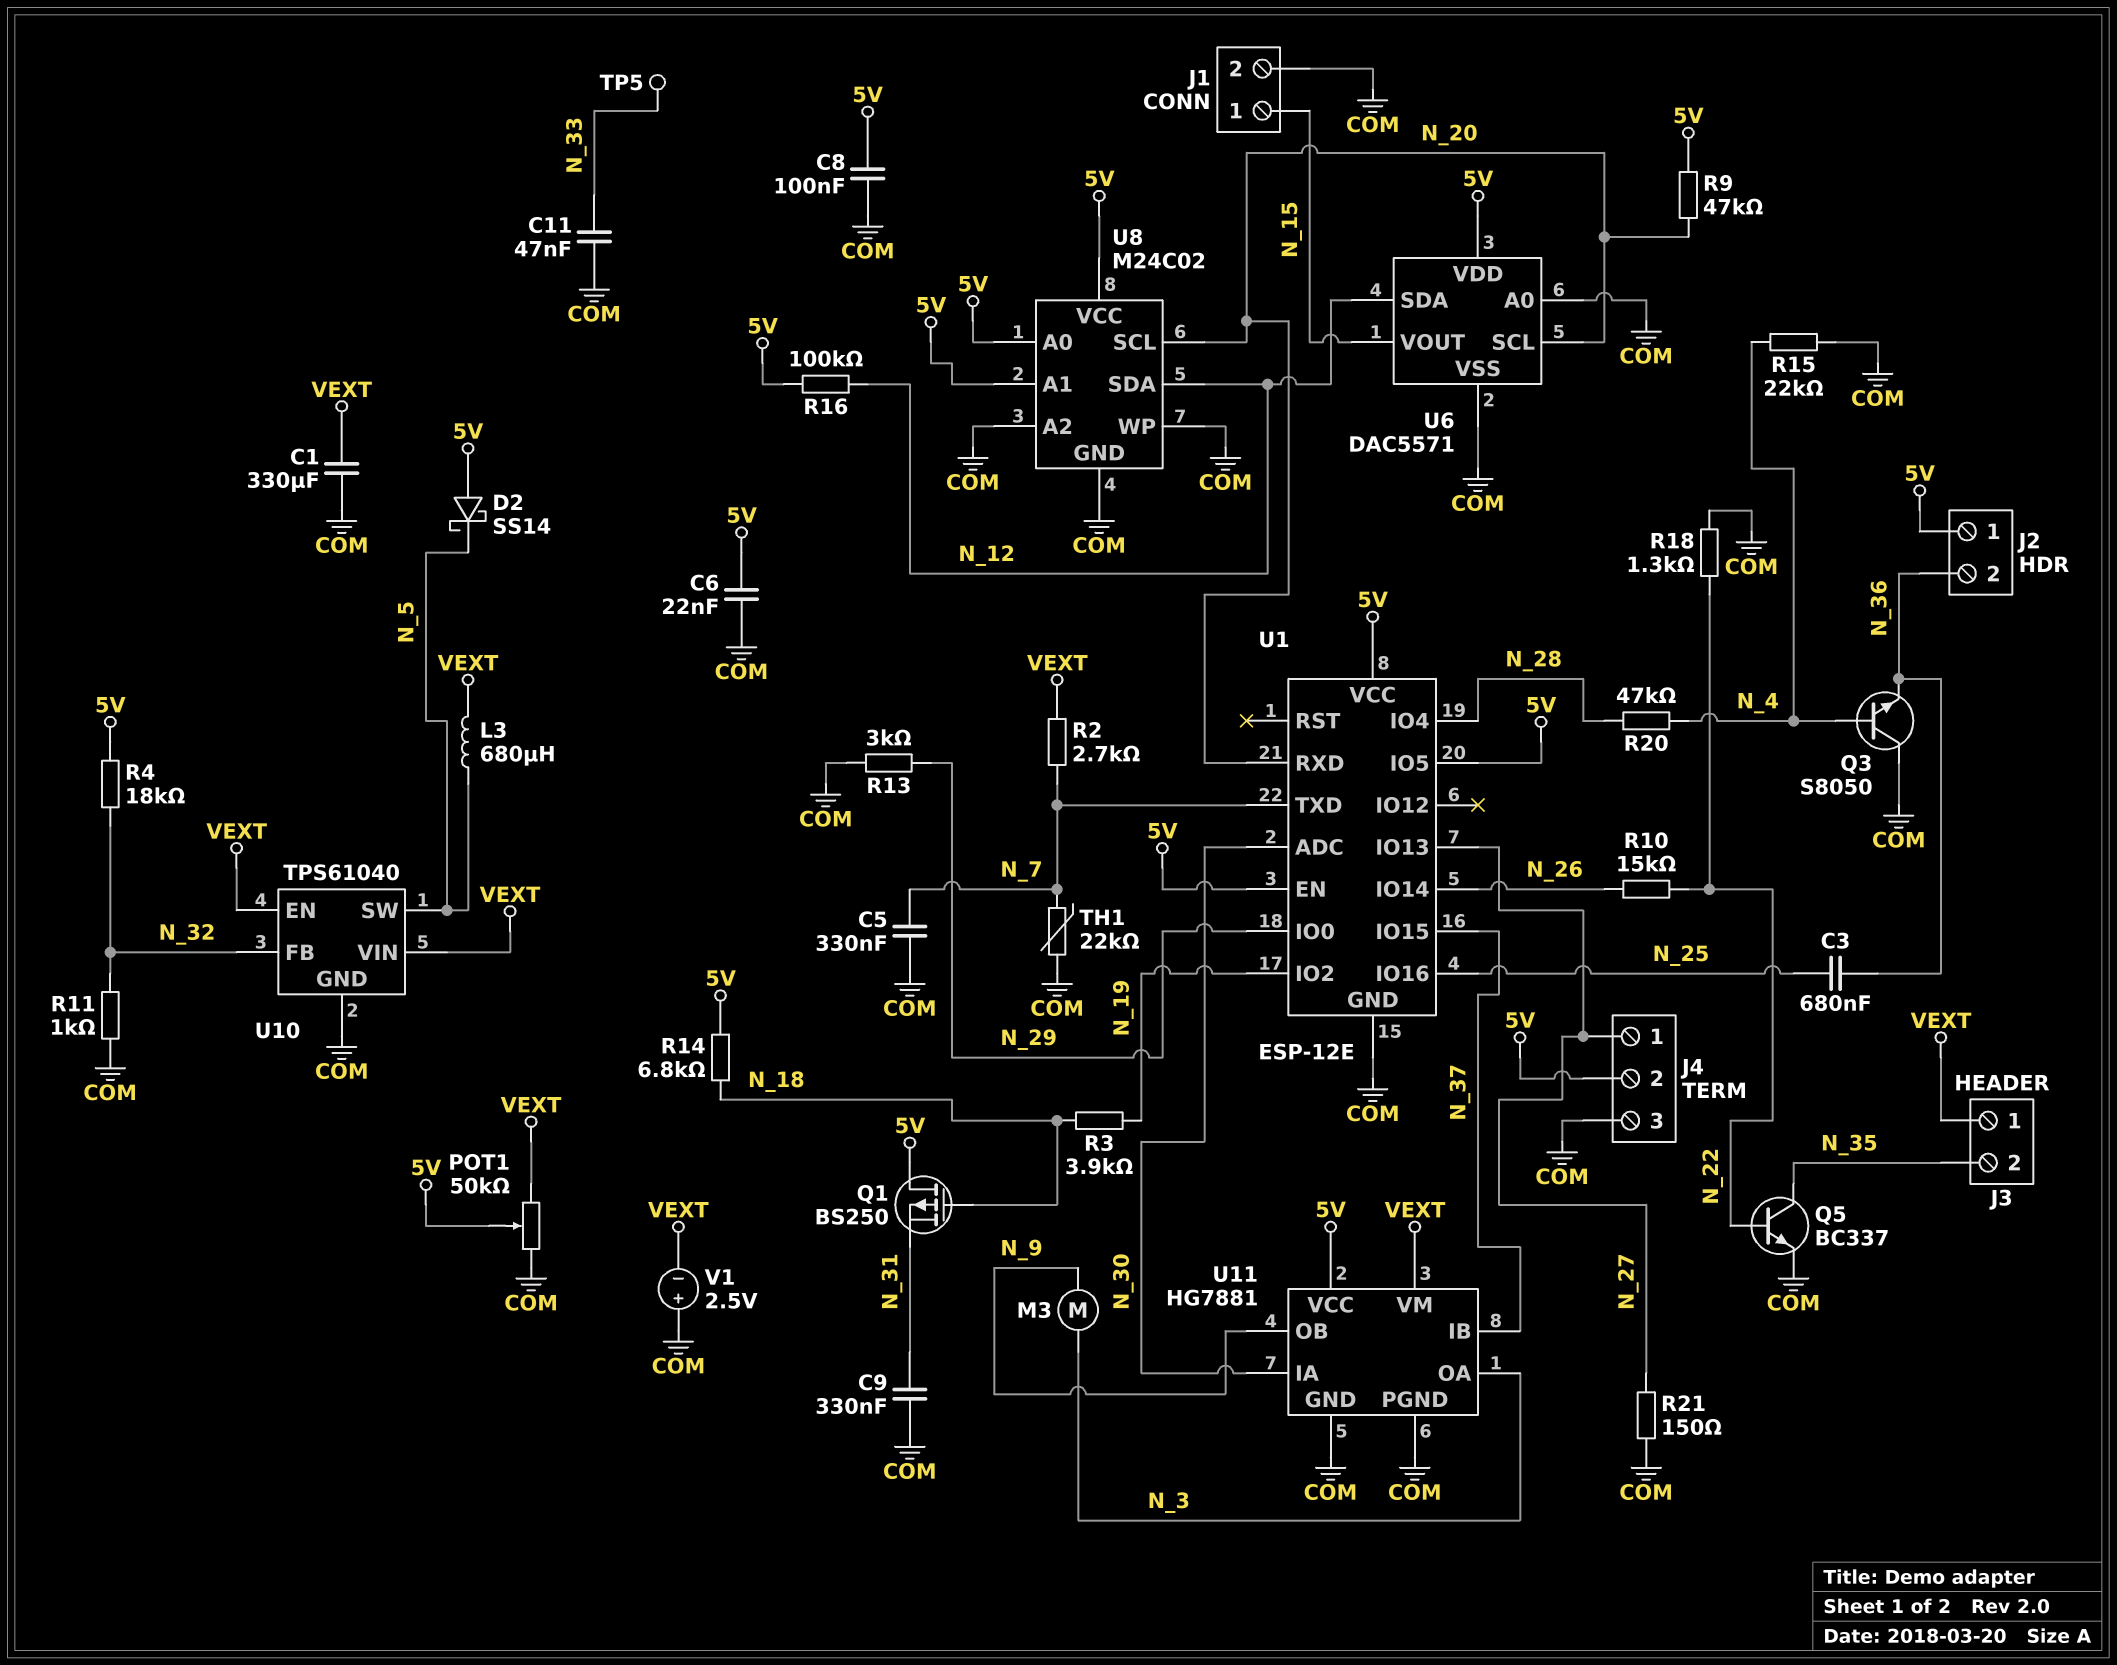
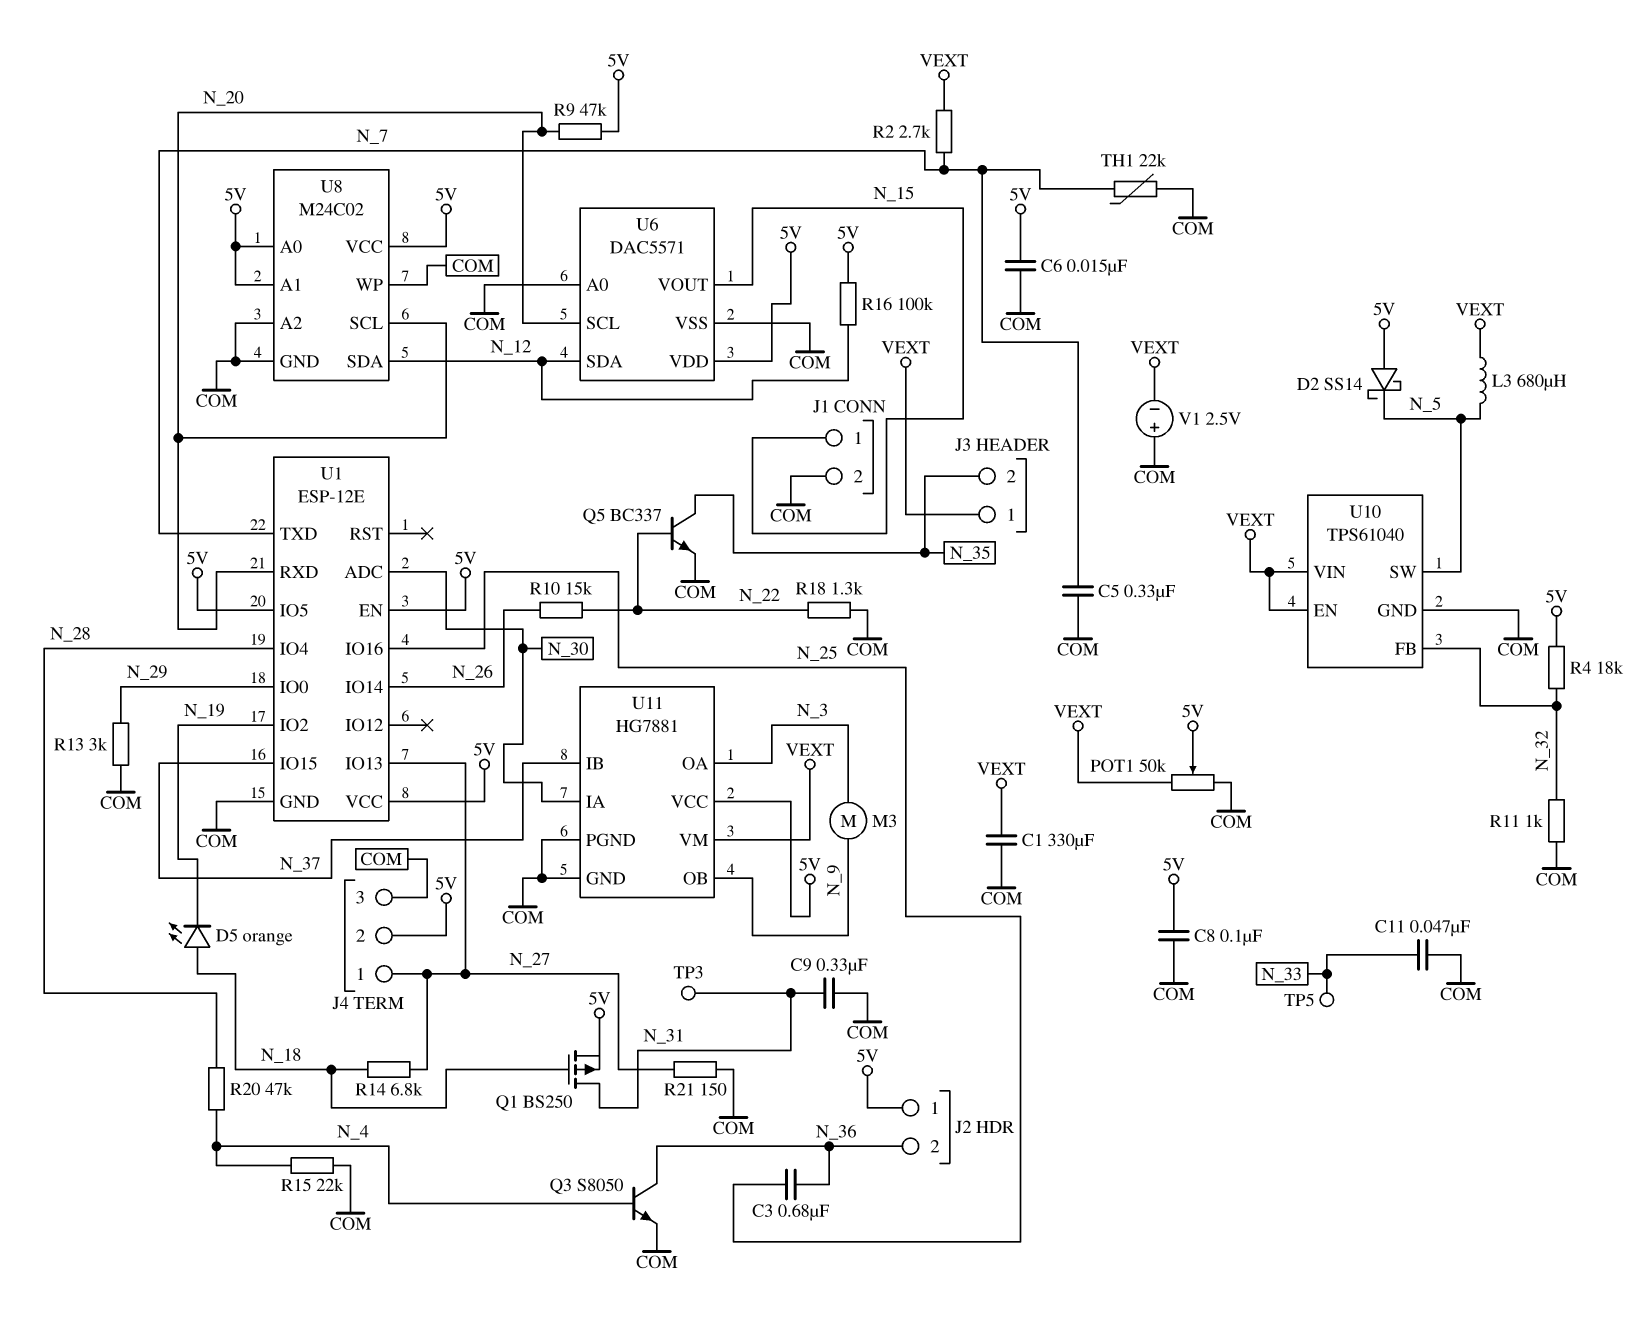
C6: 22nF (5V, COM) -> 15nF (5V, COM)
D5: none -> LED orange (A N_18, K N_19)
Q1: PMOS BS250 (G N_18, D 5V, S N_31) -> PMOS BS250 (G N_18, D N_31, S 5V)
Q3: NPN S8050 (B N_4, C COM, E N_36) -> NPN S8050 (B N_4, C N_36, E COM)
R3: 3.9k (N_18, N_19) -> none
R14: 6.8k (5V, N_18) -> 6.8k (N_18, N_27)
TP3: none -> test point (N_31)

